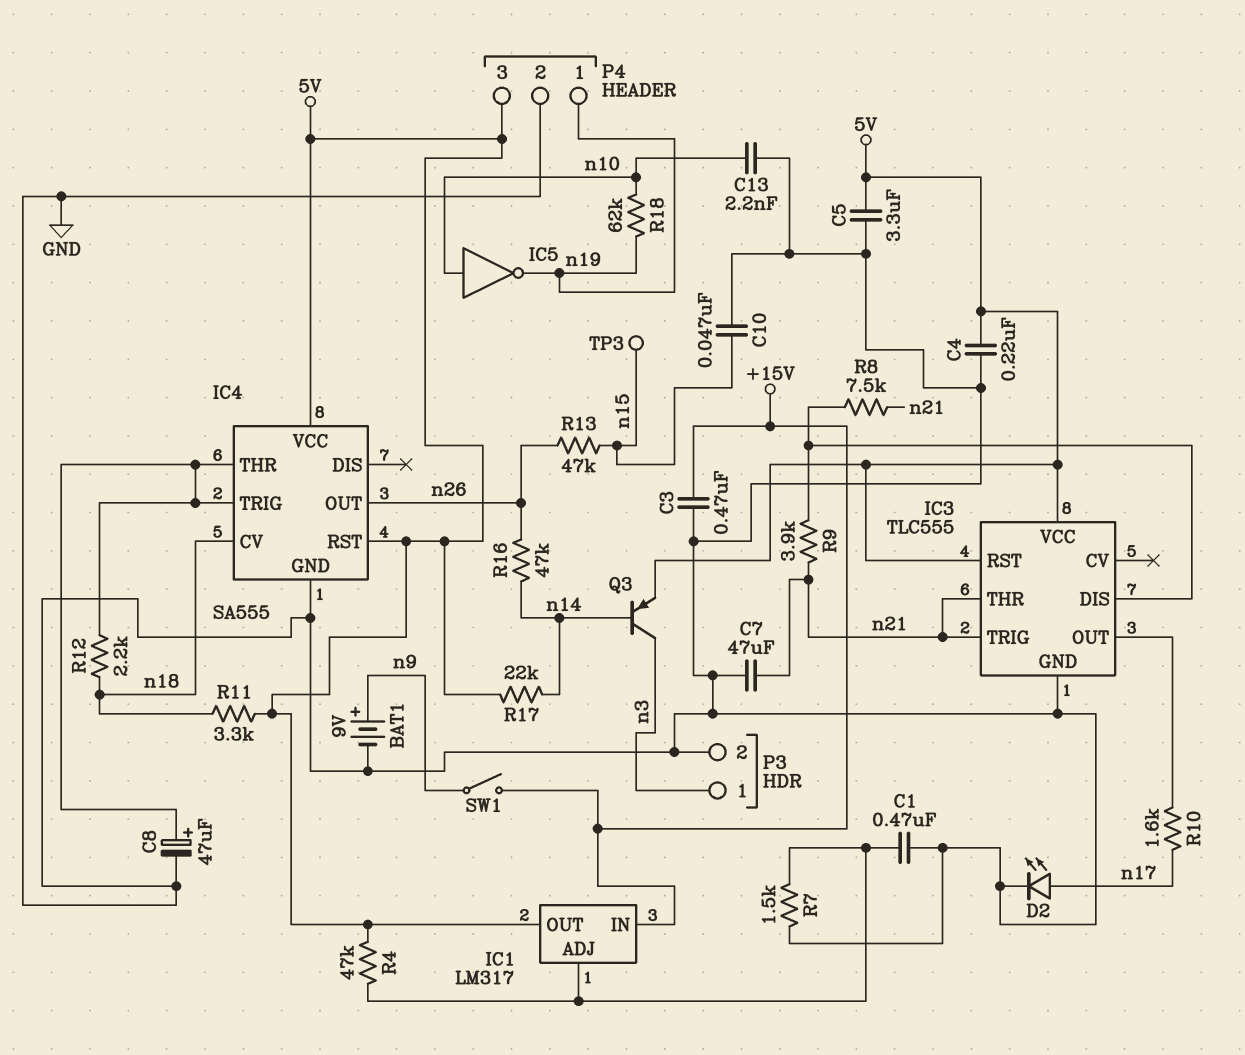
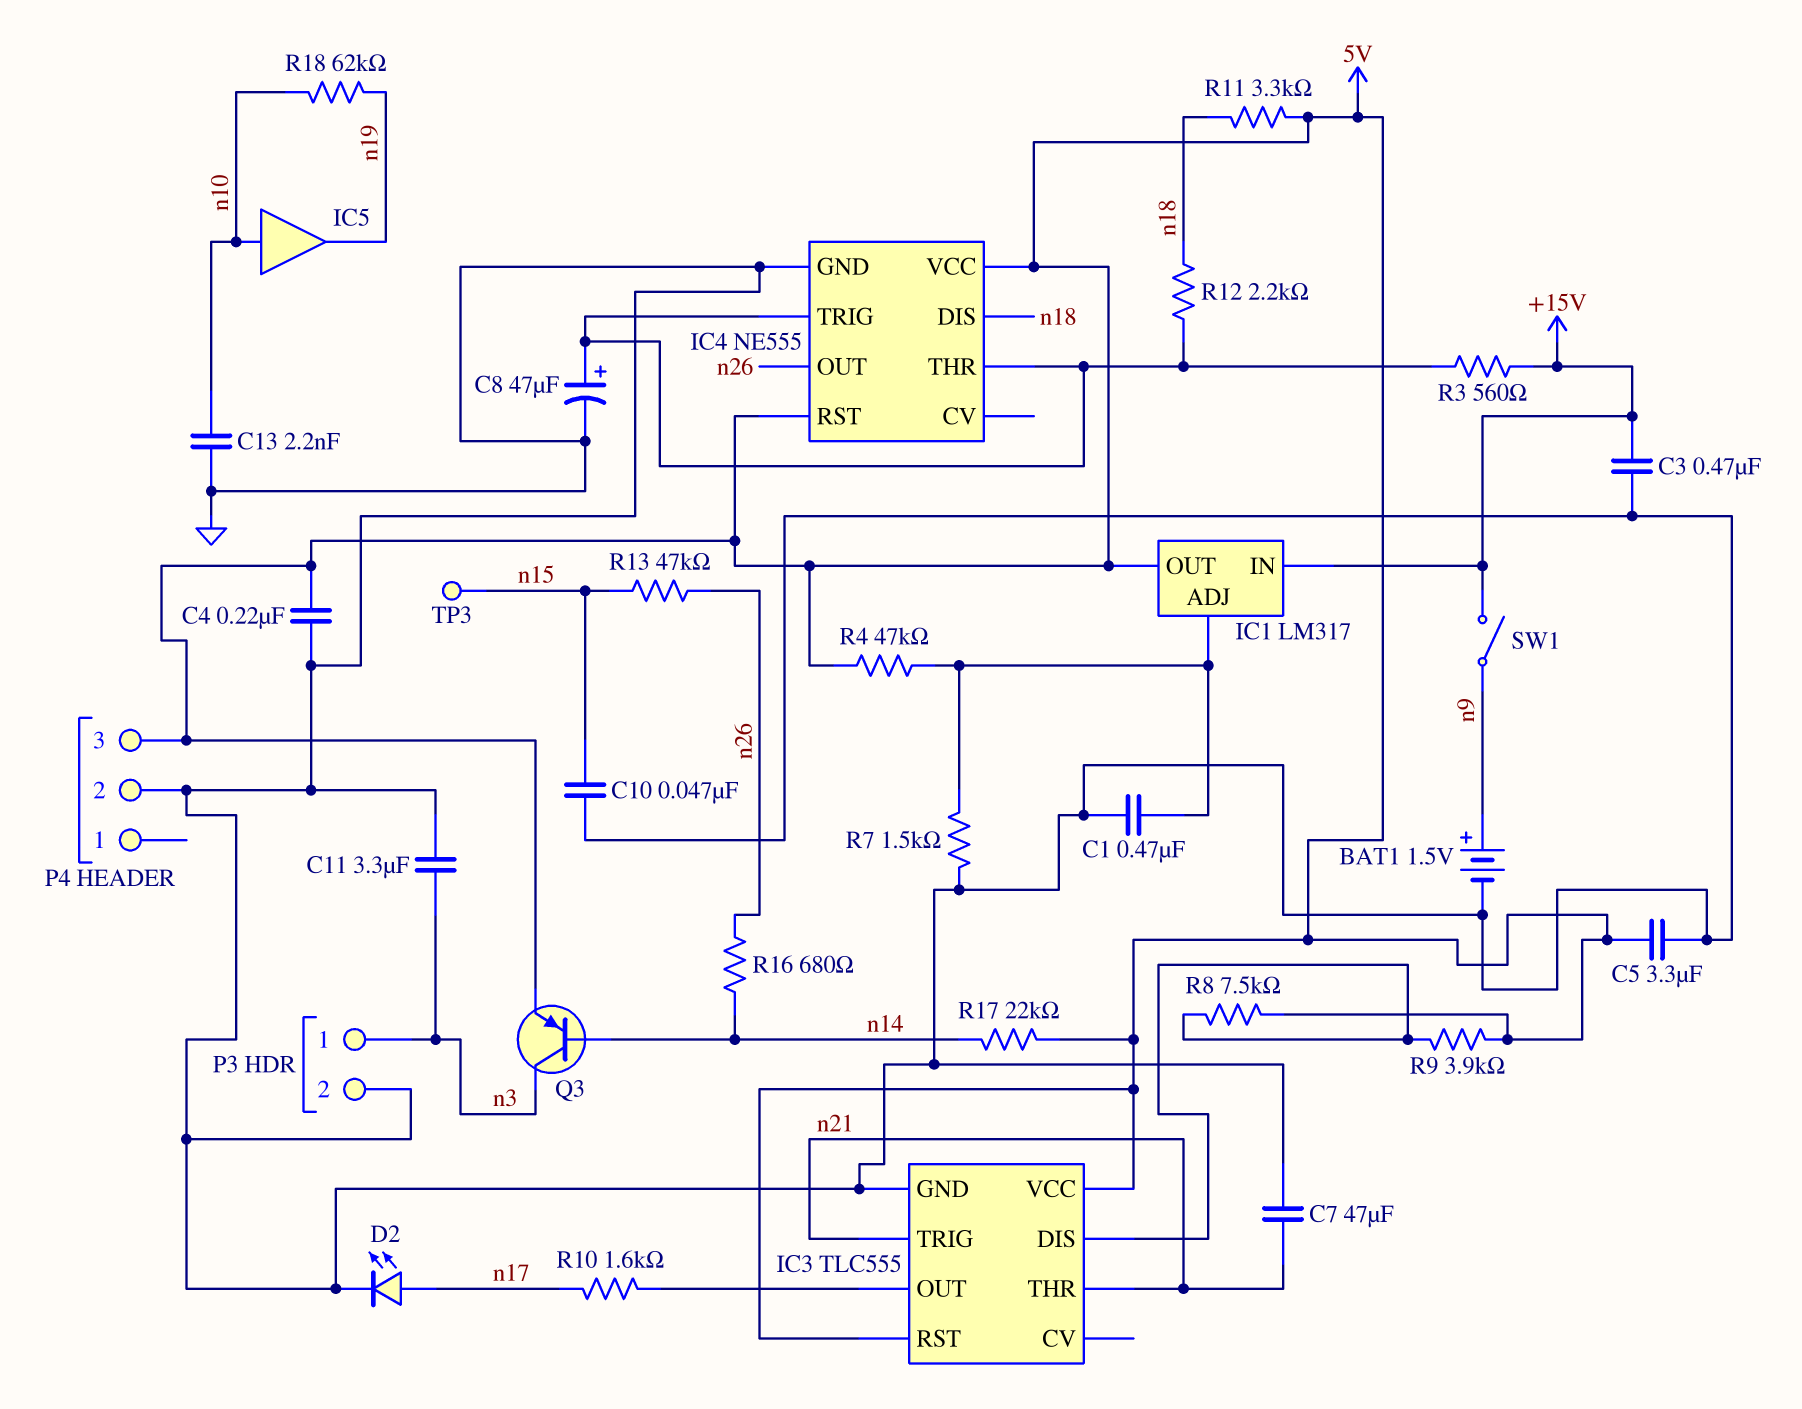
BAT1: 9V (plus n9, minus GND) -> 1.5V (plus n9, minus GND)
C11: none -> 3.3uF (GND, n3)
IC4: SA555 -> NE555
IC4 pin CV: n18 -> none
IC4 pin DIS: none -> n18
IC5: NOT (in n10, out n19) -> buffer (in n10, out n19)
P4 pin 1: n19 -> none
R3: none -> 560 (+15V, IC4/THR)
R8: 7.5k (IC3/DIS, n21) -> 7.5k (5V, IC3/DIS)
R9: 3.9k (IC3/DIS, n21) -> 3.9k (5V, IC3/DIS)
R16: 47k (n14, n26) -> 680 (n14, n26)

